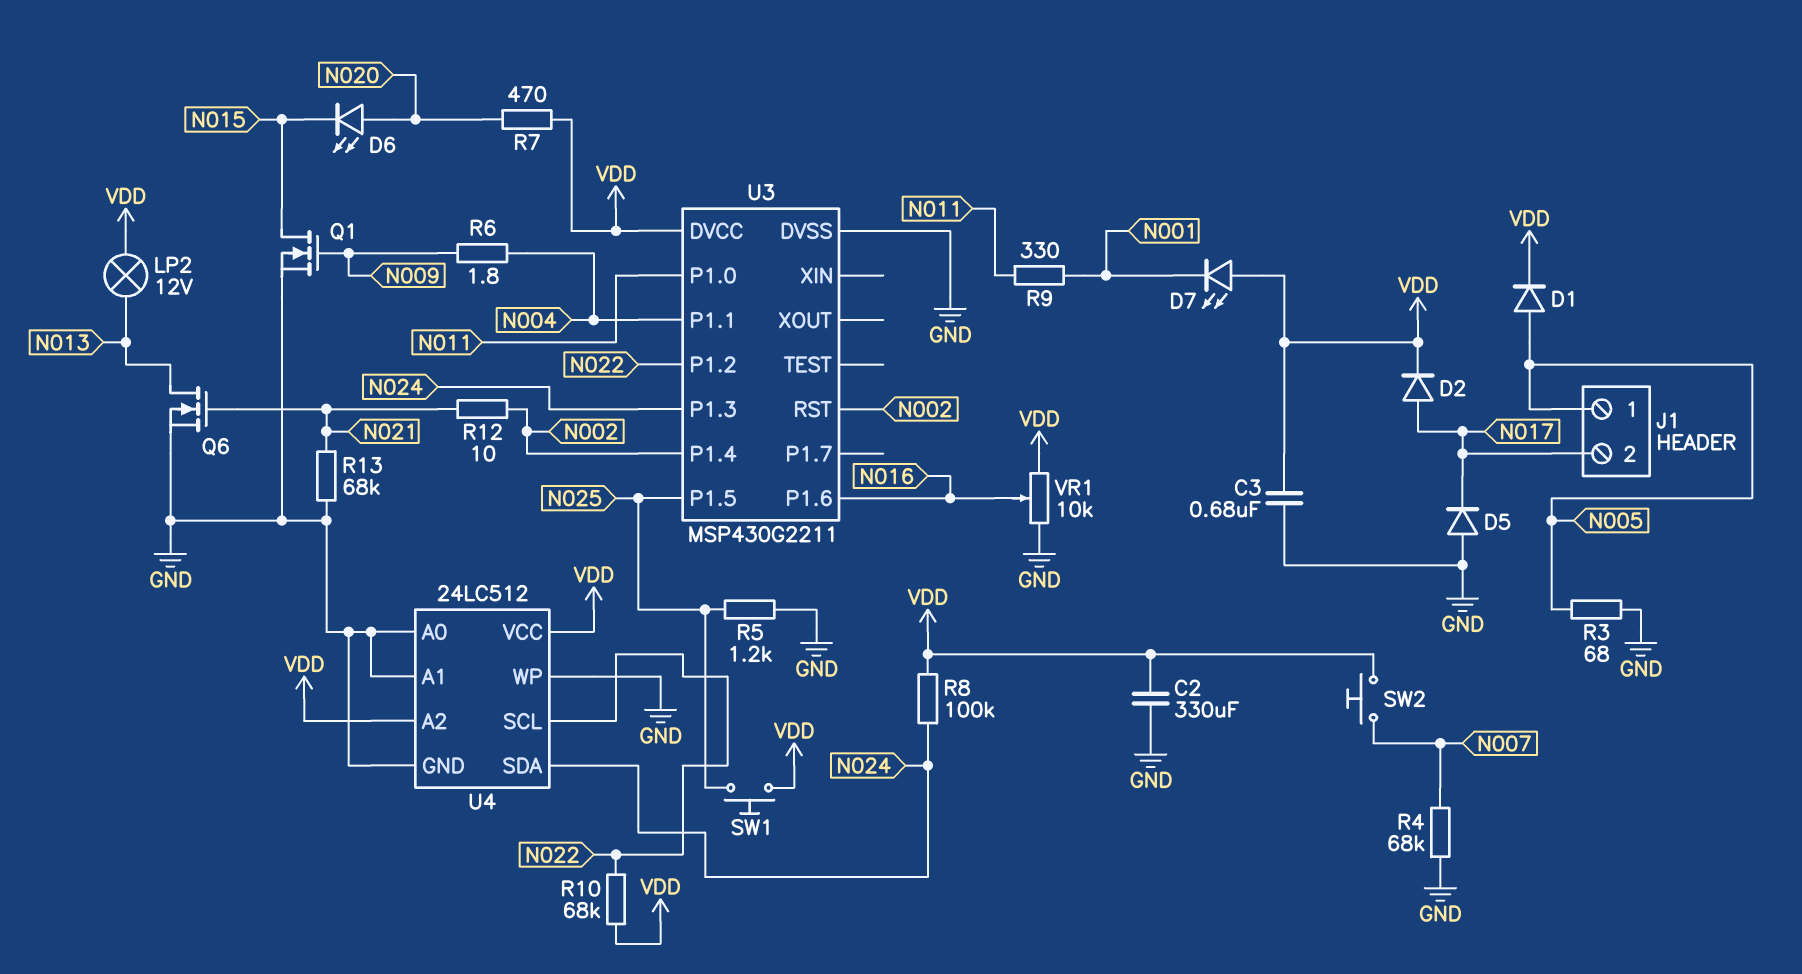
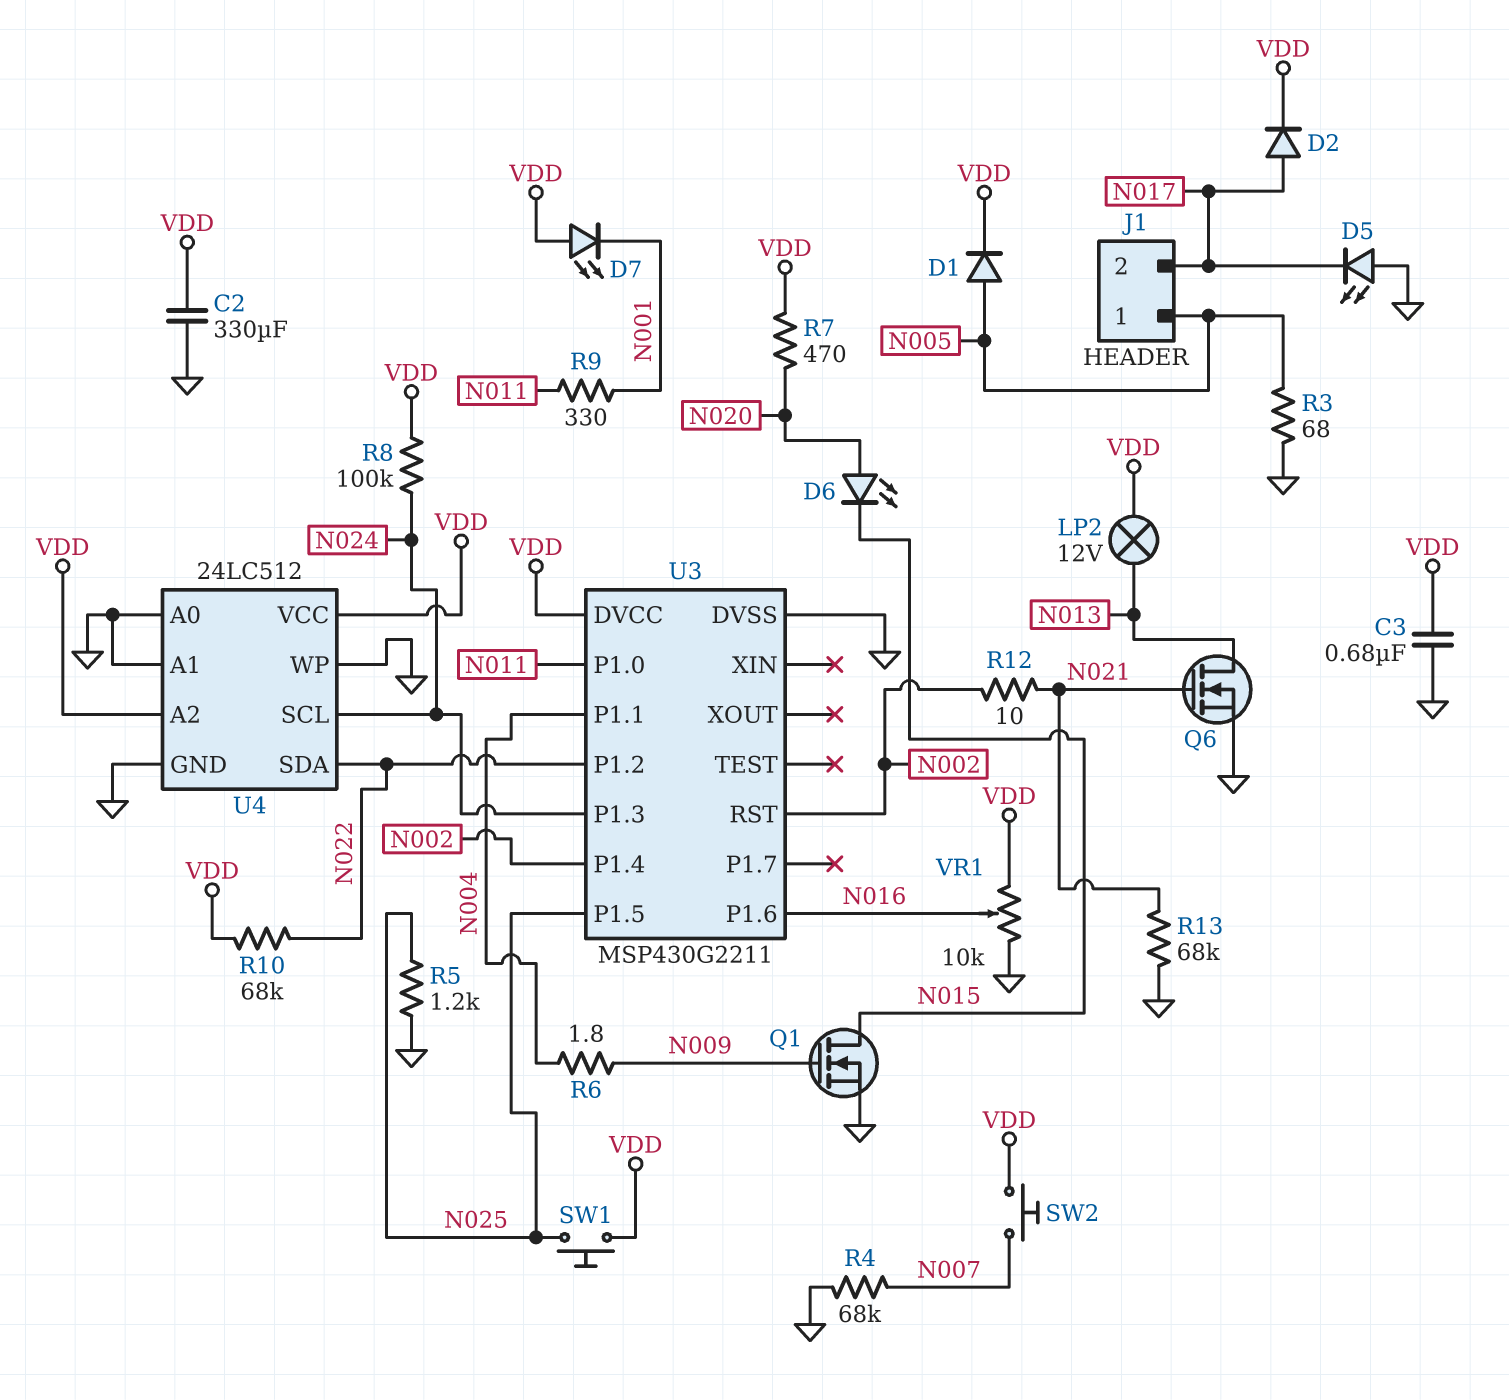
D5: diode (A GND, K N017) -> LED (A GND, K N017)
U4 pin SCL: N022 -> N024
U4 pin SDA: N024 -> N022

